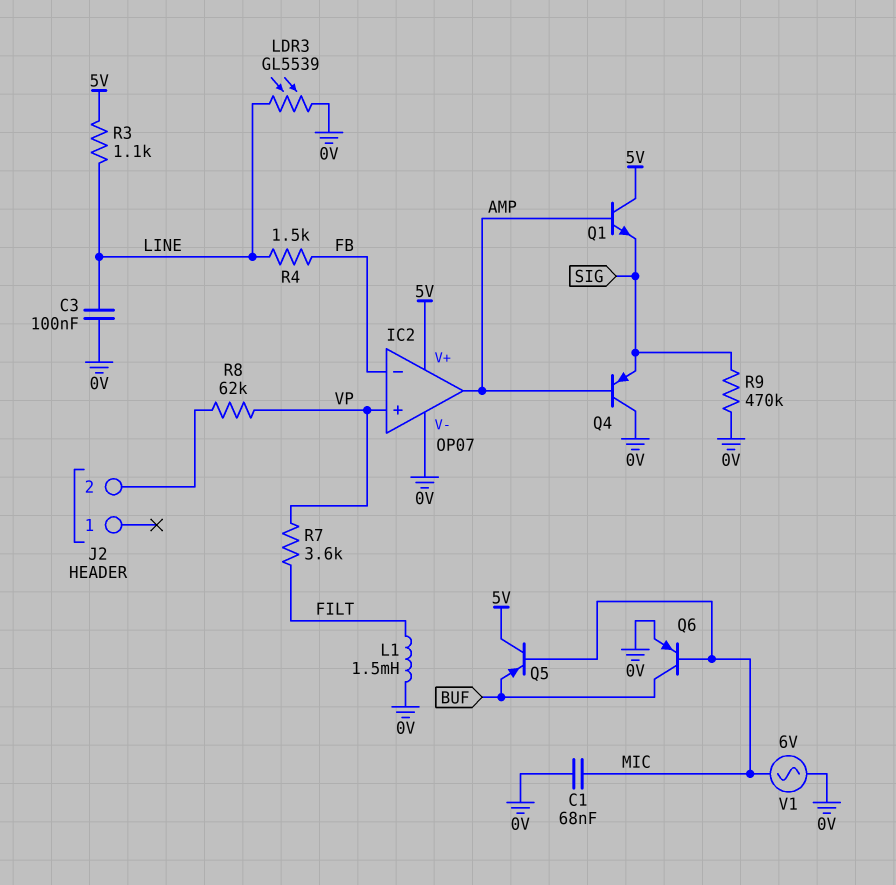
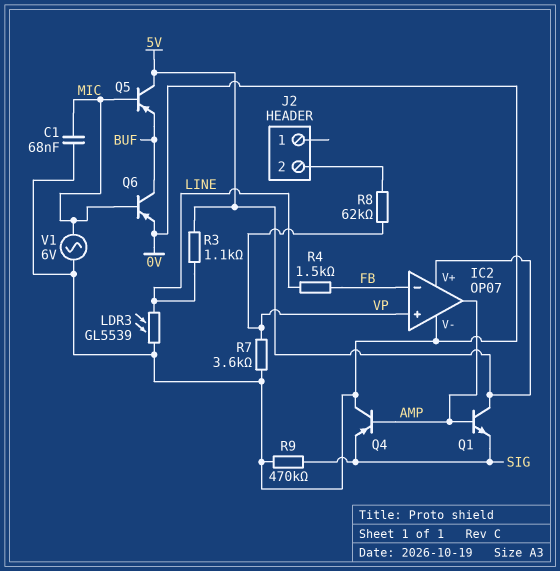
C3: 100nF (0V, LINE) -> none
L1: 1.5mH (0V, FILT) -> none
R7: 3.6k (FILT, VP) -> 3.6k (0V, VP)

